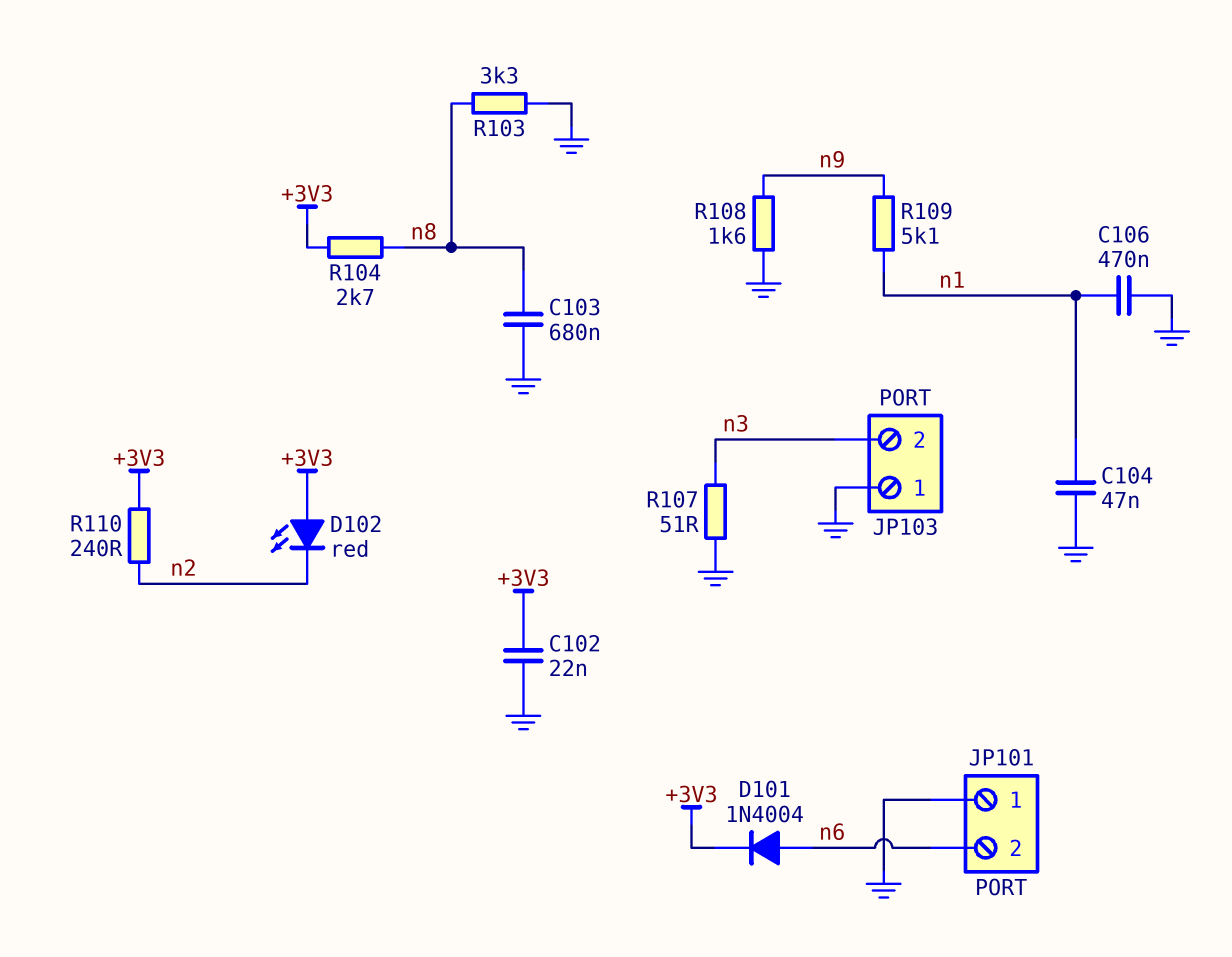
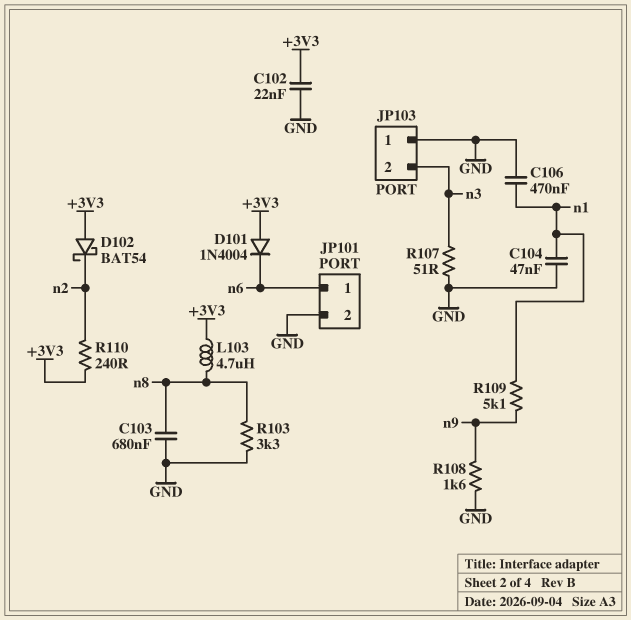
D101: diode 1N4004 (A n6, K +3V3) -> diode 1N4004 (A +3V3, K n6)
D102: LED red (A +3V3, K n2) -> schottky BAT54 (A +3V3, K n2)
JP101 pin 1: GND -> n6
JP101 pin 2: n6 -> GND
L103: none -> 4.7uH (+3V3, n8)
R104: 2.7k (+3V3, n8) -> none

